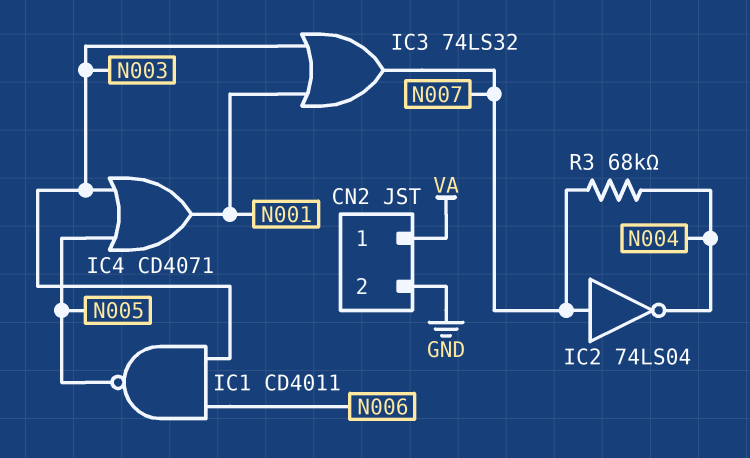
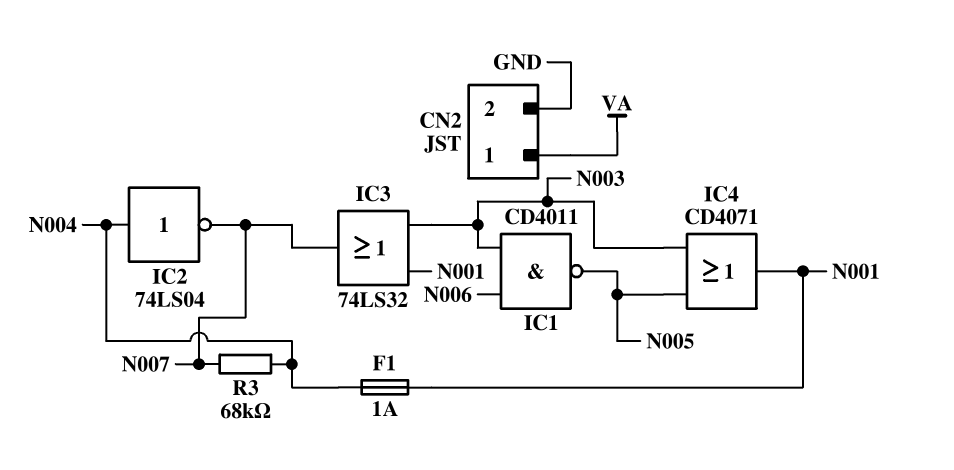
F1: none -> 1A (N001, N004)
IC2: NOT 74LS04 (in N007, out N004) -> NOT 74LS04 (in N004, out N007)

